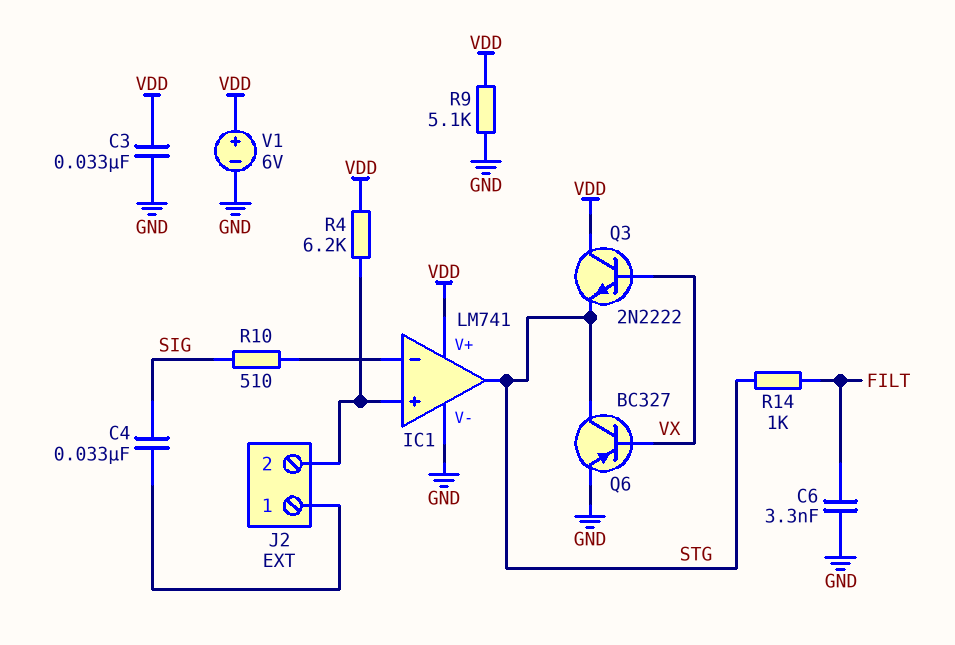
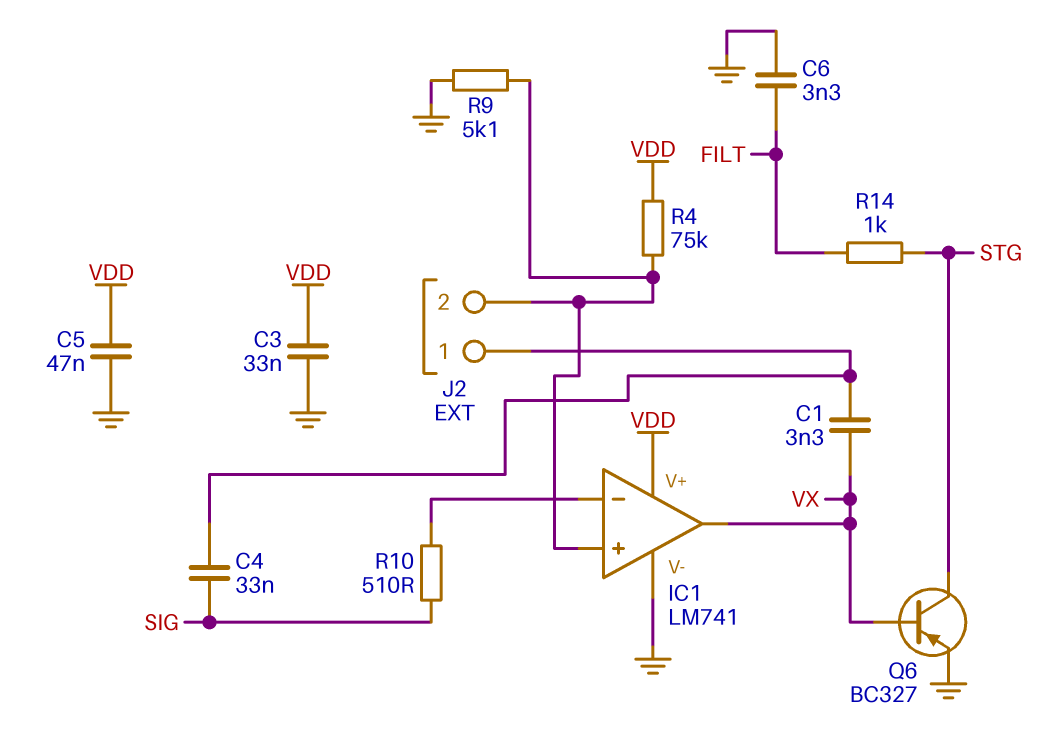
C1: none -> 3.3nF (J2/1, VX)
C5: none -> 47nF (GND, VDD)
IC1 pin out: STG -> VX
Q3: NPN 2N2222 (B VX, C VDD, E STG) -> none
R4: 6.2k (IC1/in+, VDD) -> 75k (IC1/in+, VDD)
R9: 5.1k (GND, VDD) -> 5.1k (GND, IC1/in+)
V1: 6V (plus VDD, minus GND) -> none

